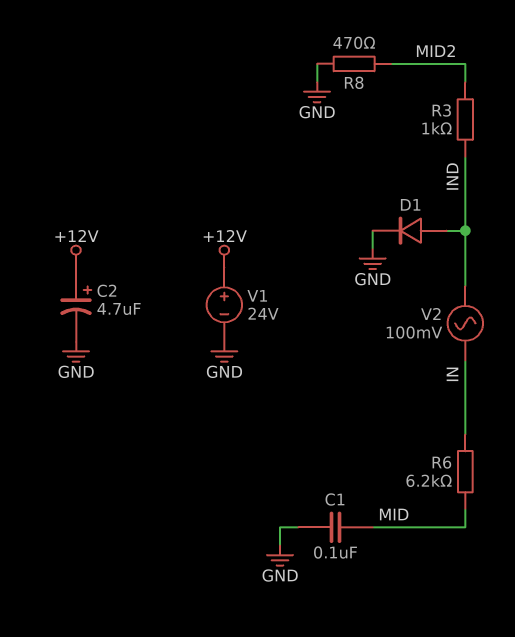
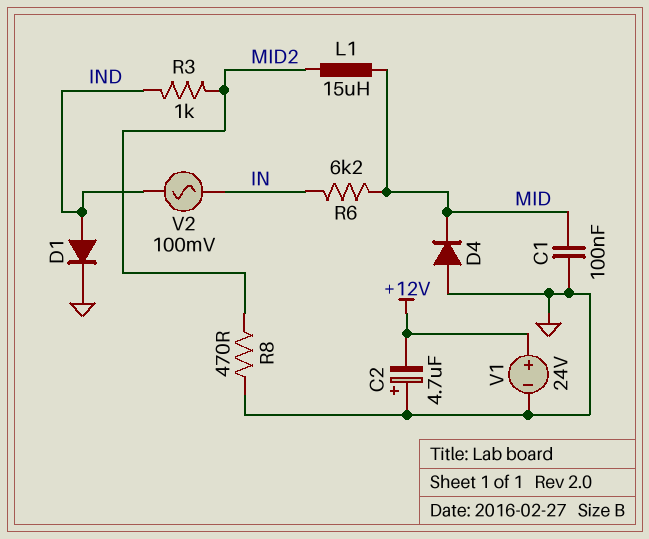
C2: 4.7uF (plus +12V, minus GND) -> 4.7uF (plus GND, minus +12V)
D4: none -> diode (A GND, K MID)
L1: none -> 15uH (MID, MID2)

